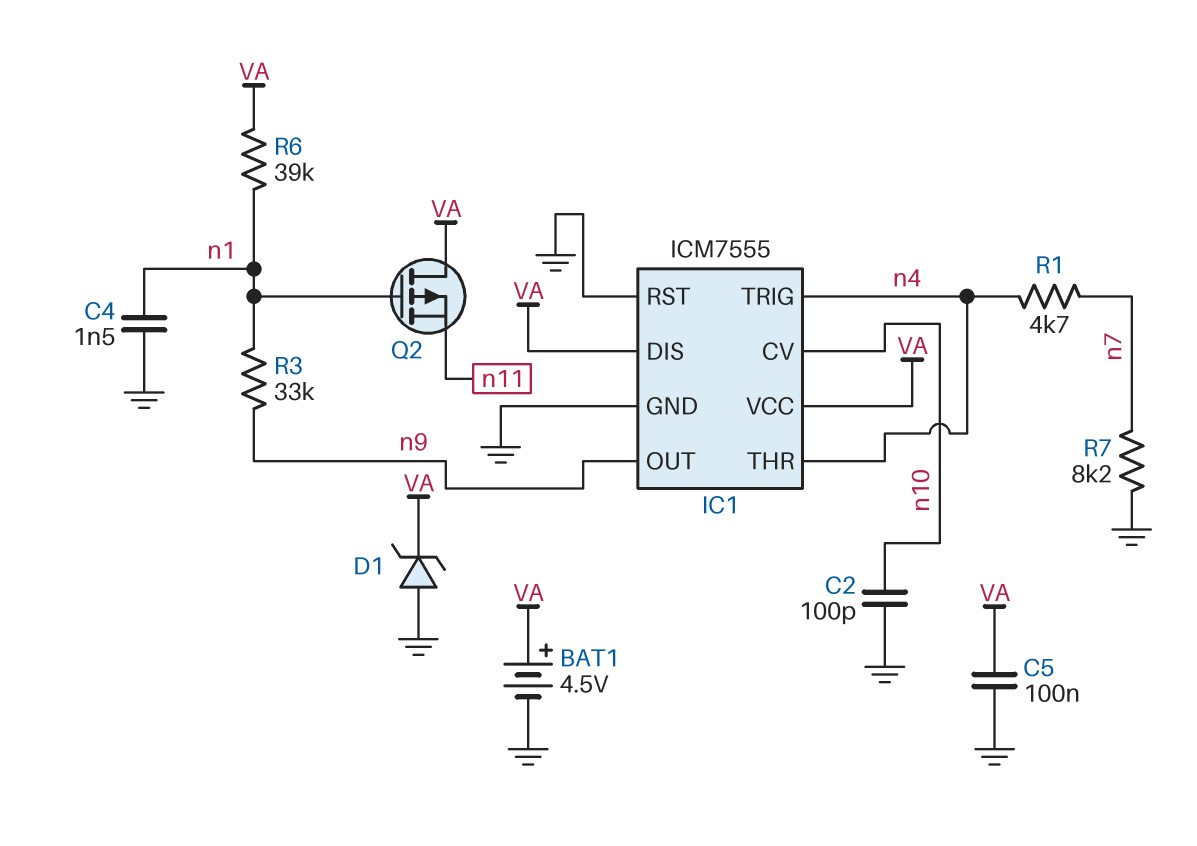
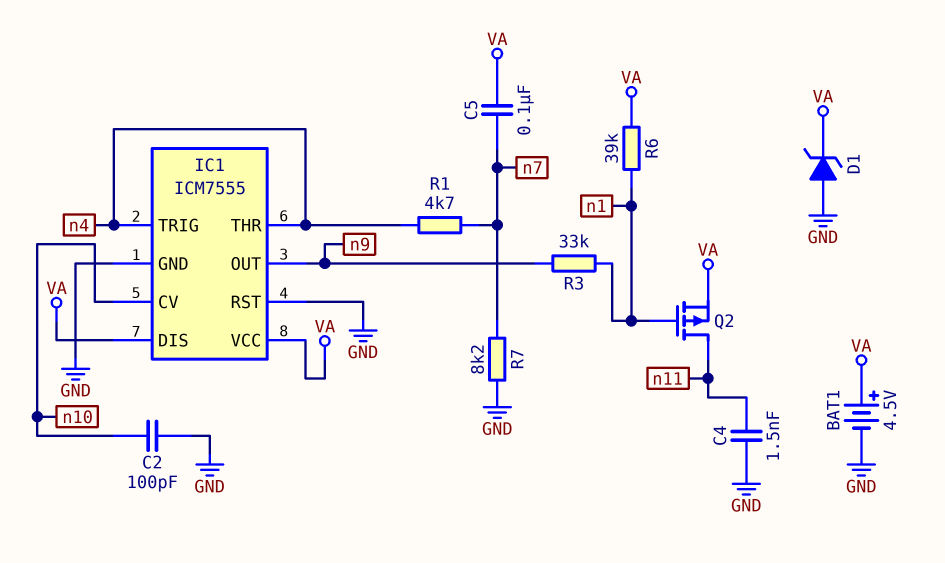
C4: 1.5nF (GND, n1) -> 1.5nF (GND, n11)
C5: 100nF (GND, VA) -> 100nF (VA, n7)
Q2: PMOS (G n1, D VA, S n11) -> PMOS (G n1, D n11, S VA)

